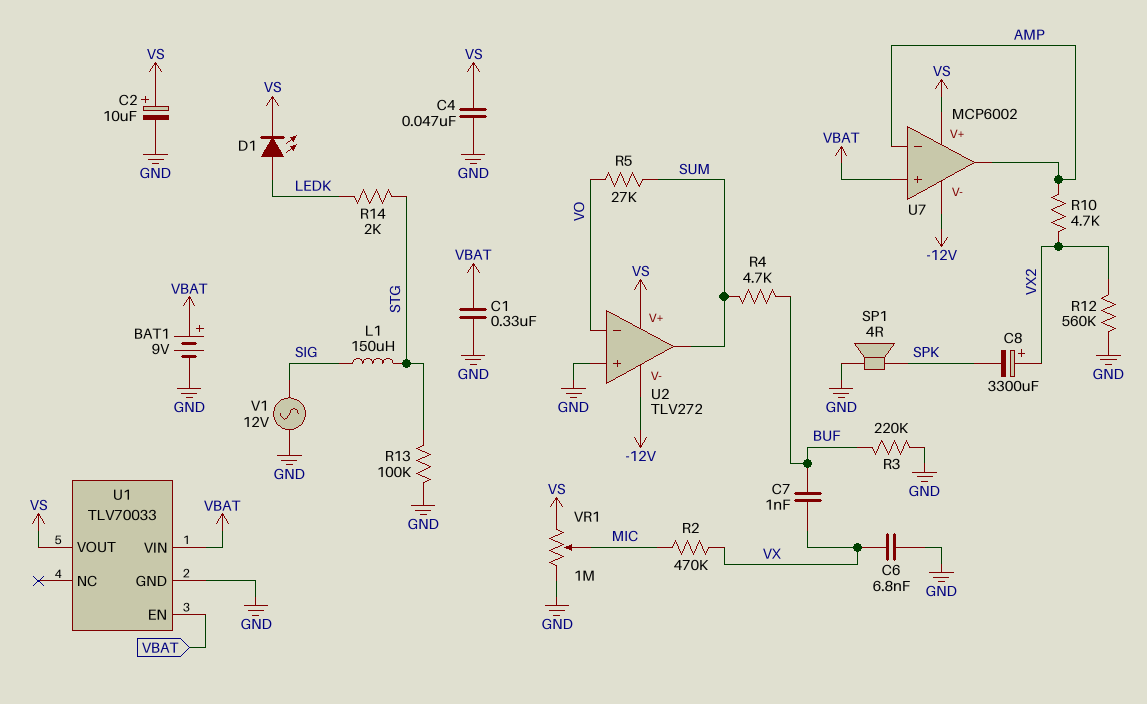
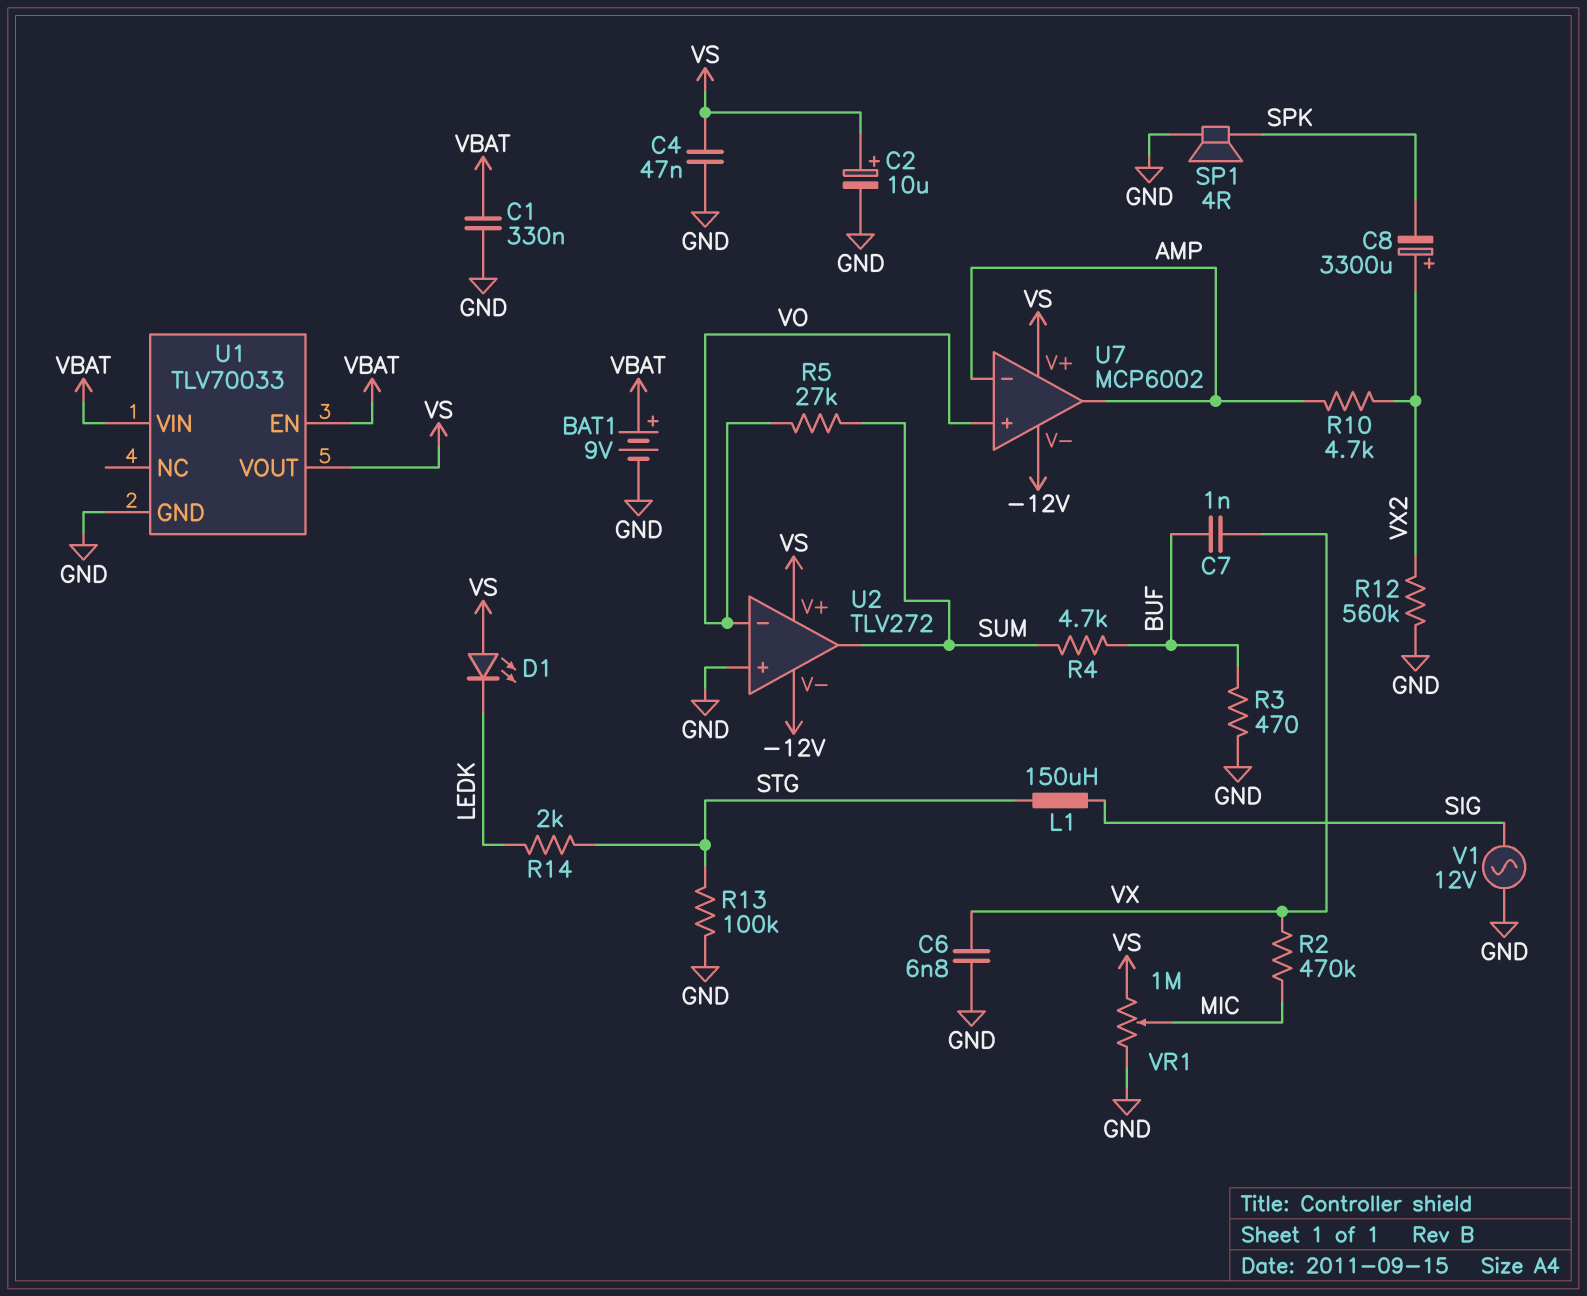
D1: LED (A LEDK, K VS) -> LED (A VS, K LEDK)
R3: 220k (BUF, GND) -> 470 (BUF, GND)
U7 pin in+: VBAT -> VO

